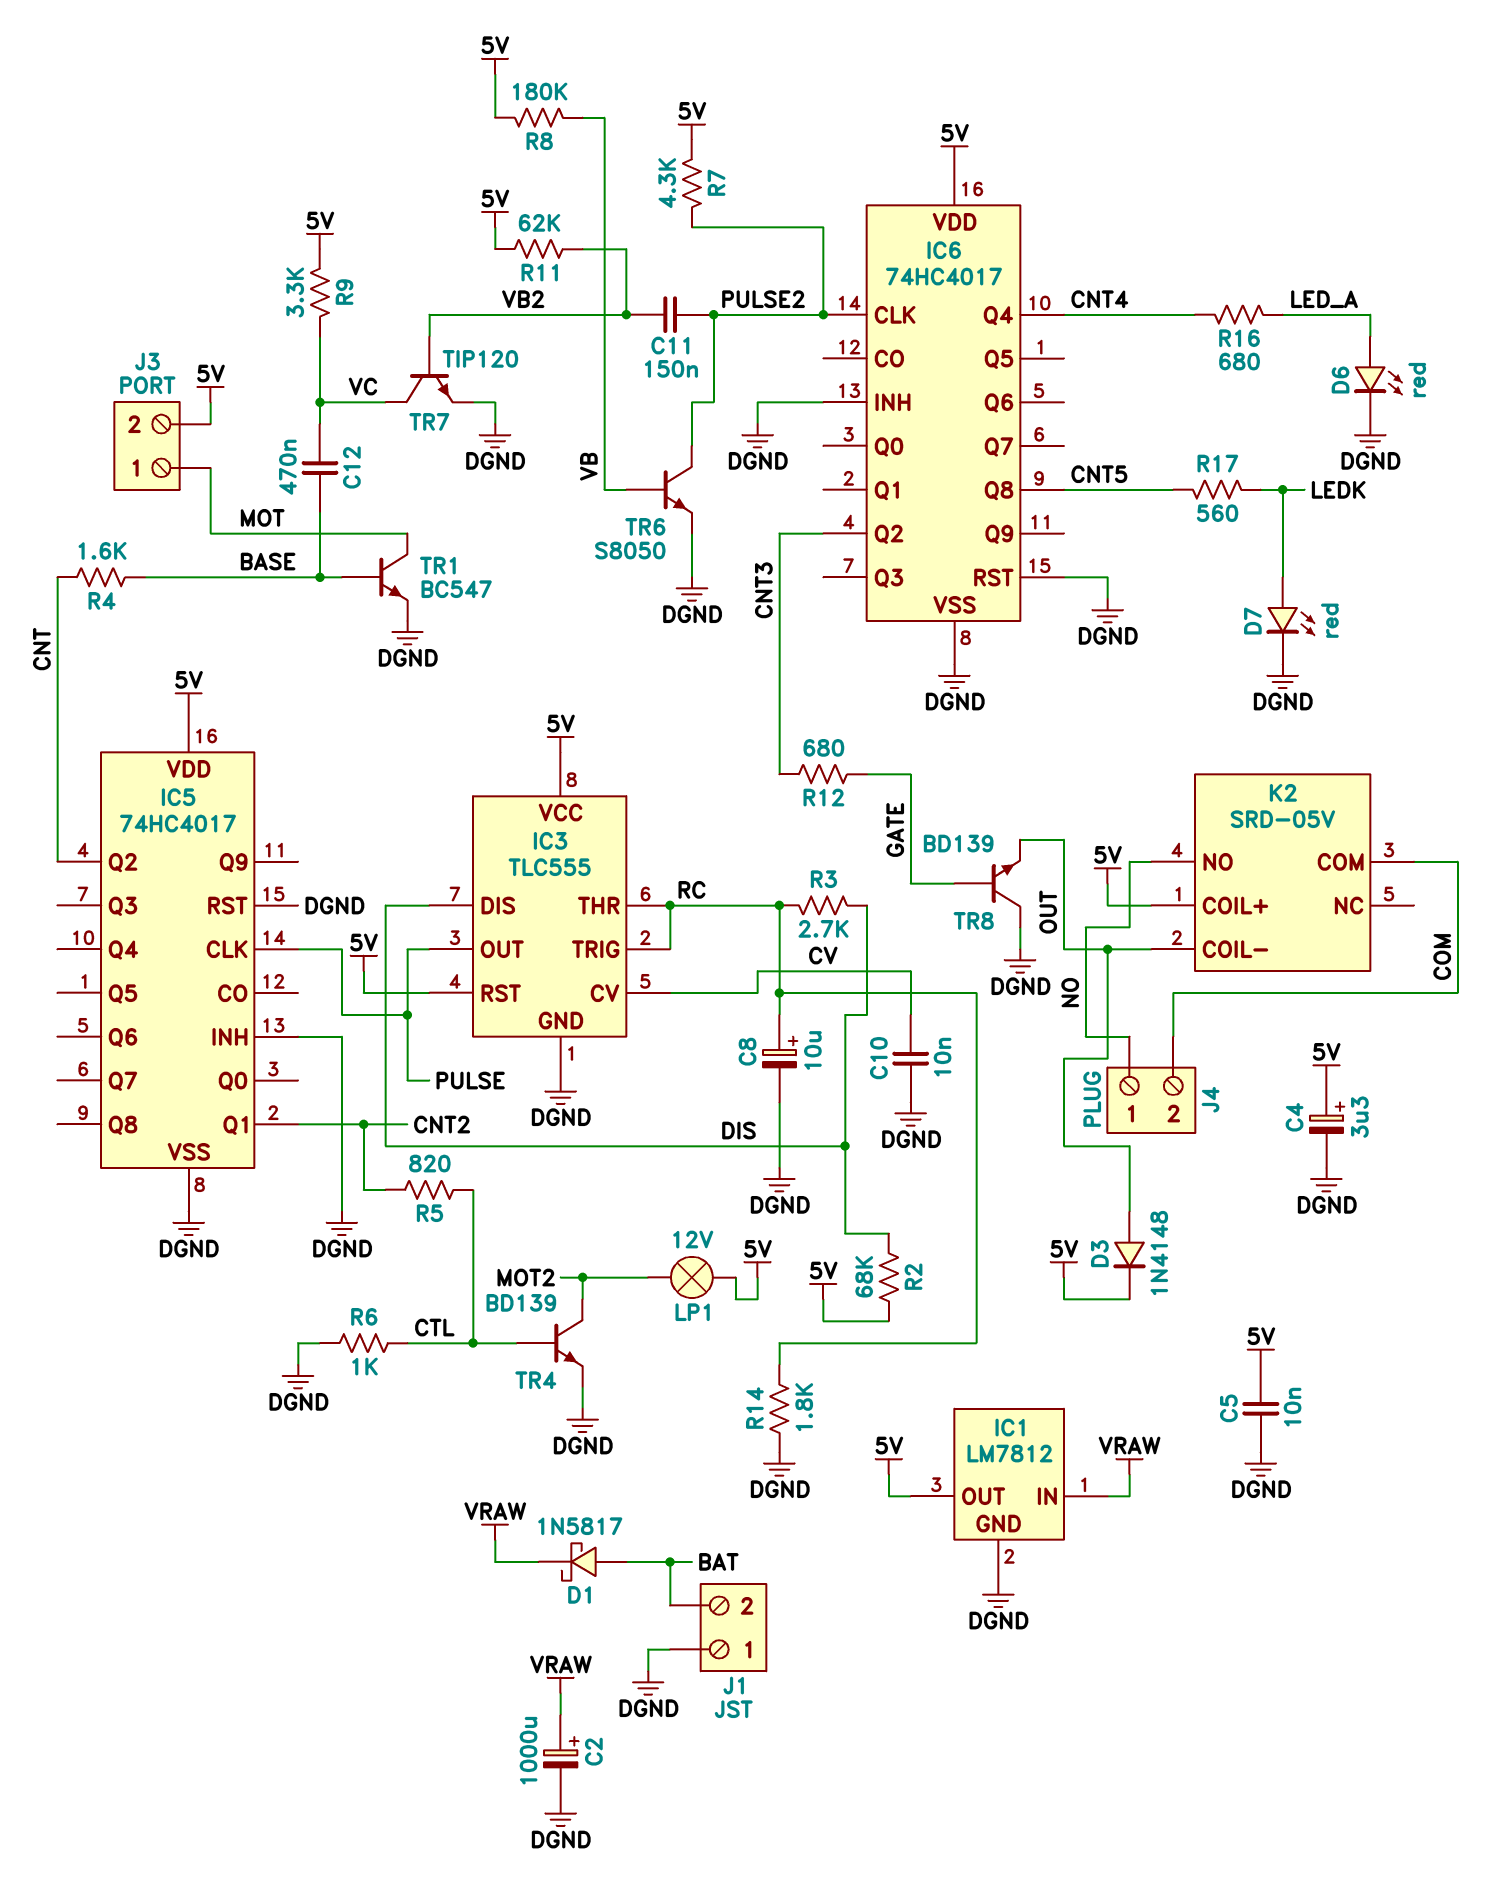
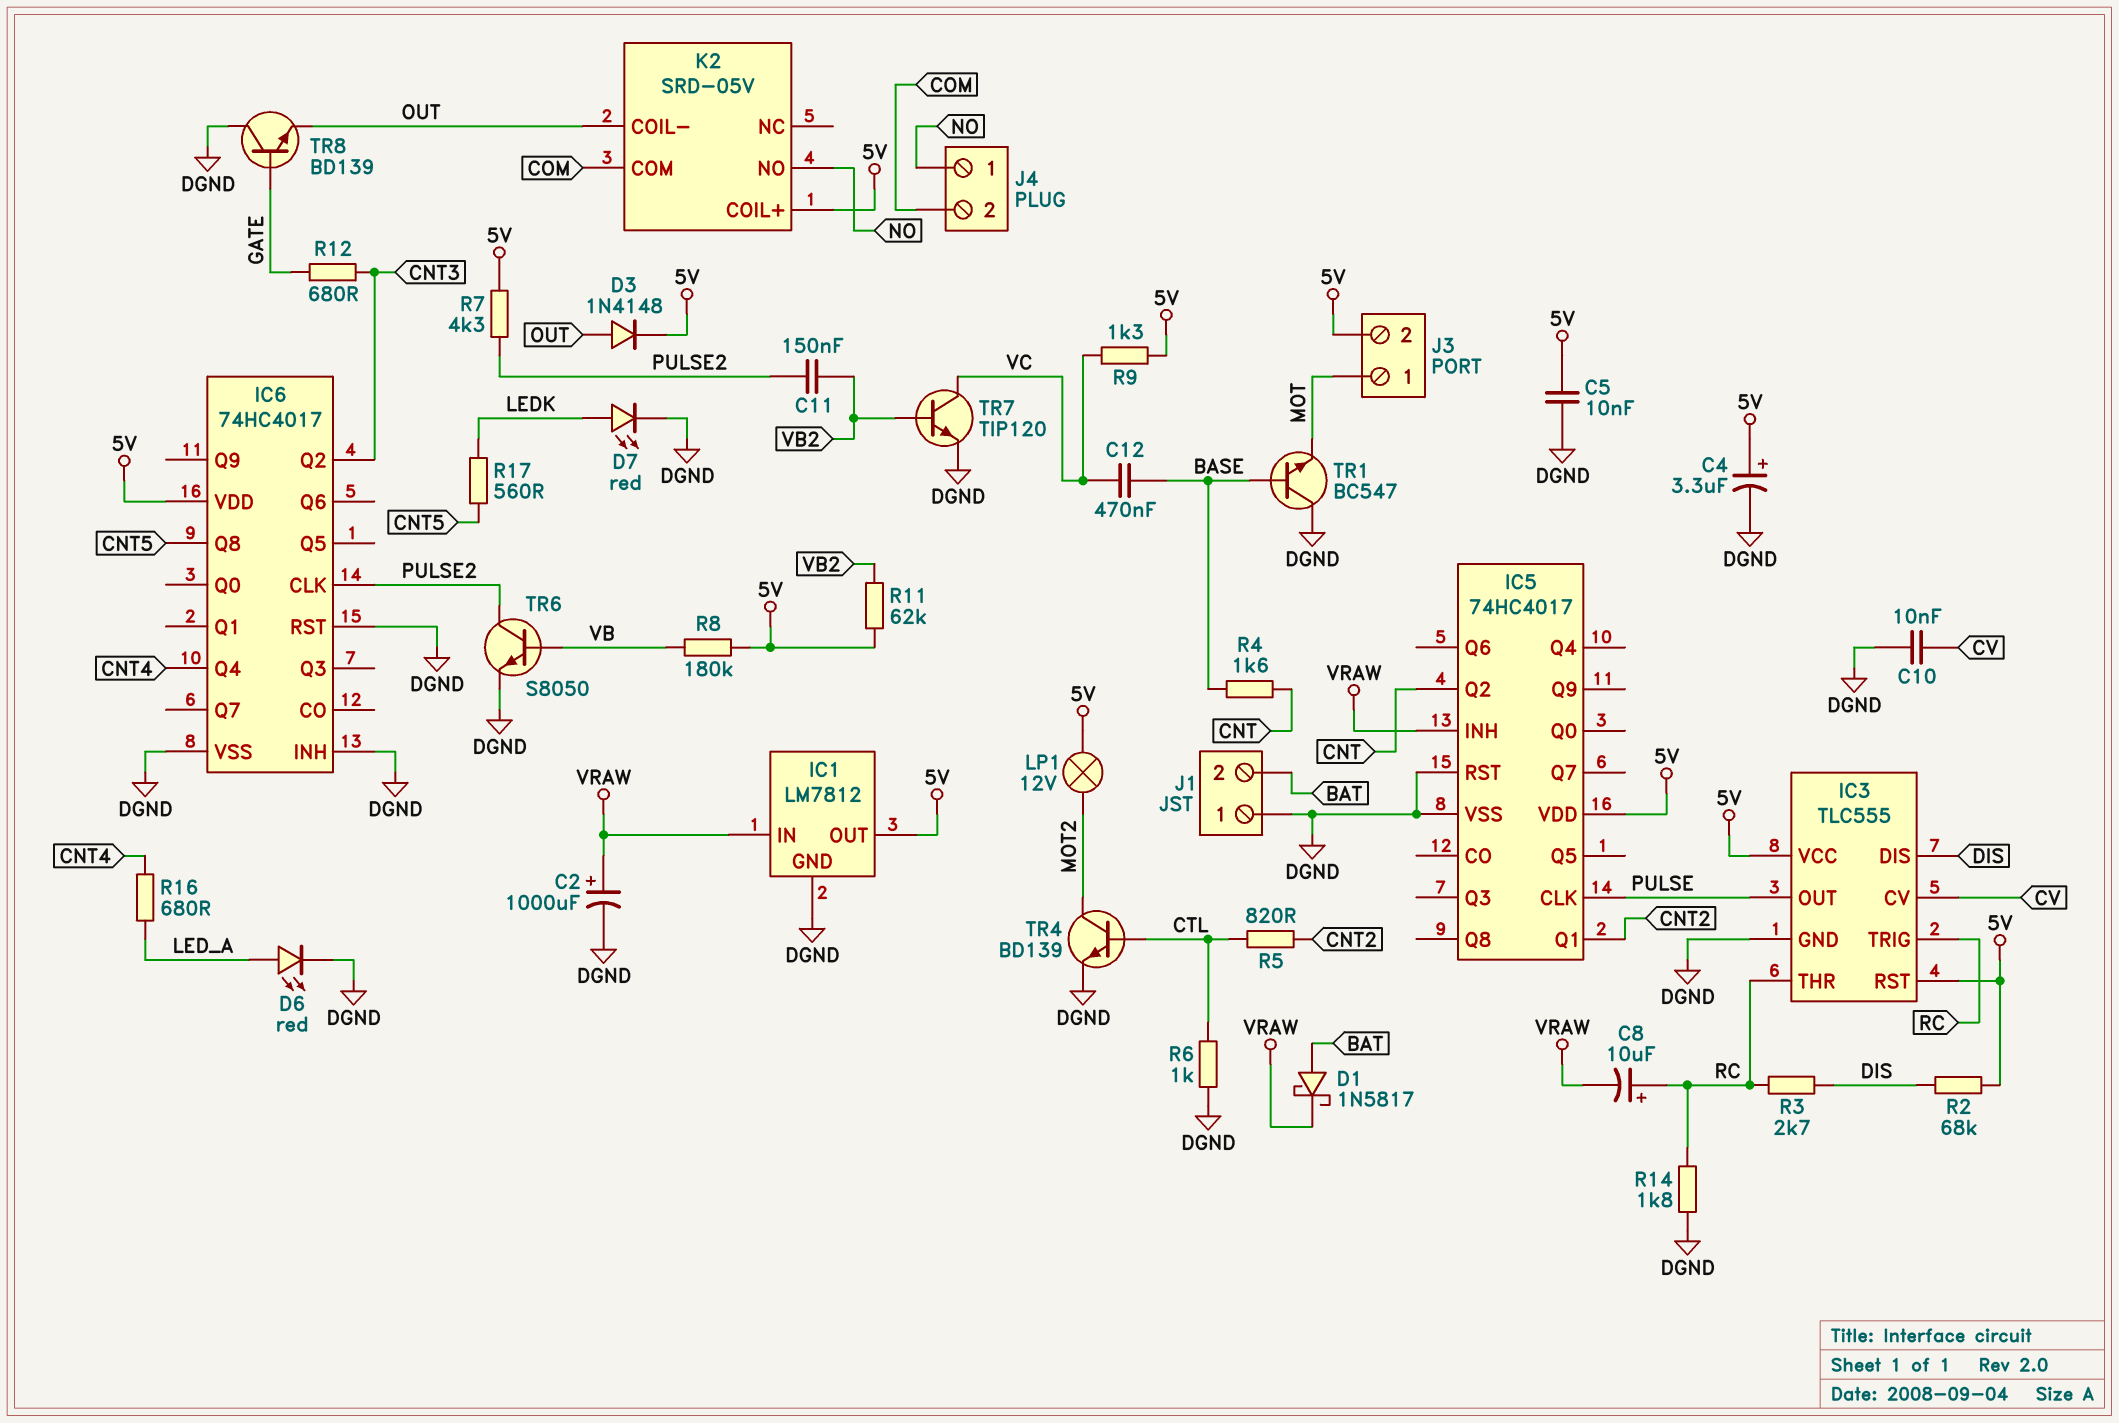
C8: 10uF (plus RC, minus DGND) -> 10uF (plus RC, minus VRAW)
IC5 pin INH: DGND -> VRAW
R9: 3.3k (5V, VC) -> 1.3k (5V, VC)
TR1: NPN BC547 (B BASE, C MOT, E DGND) -> NPN BC547 (B BASE, C DGND, E MOT)

